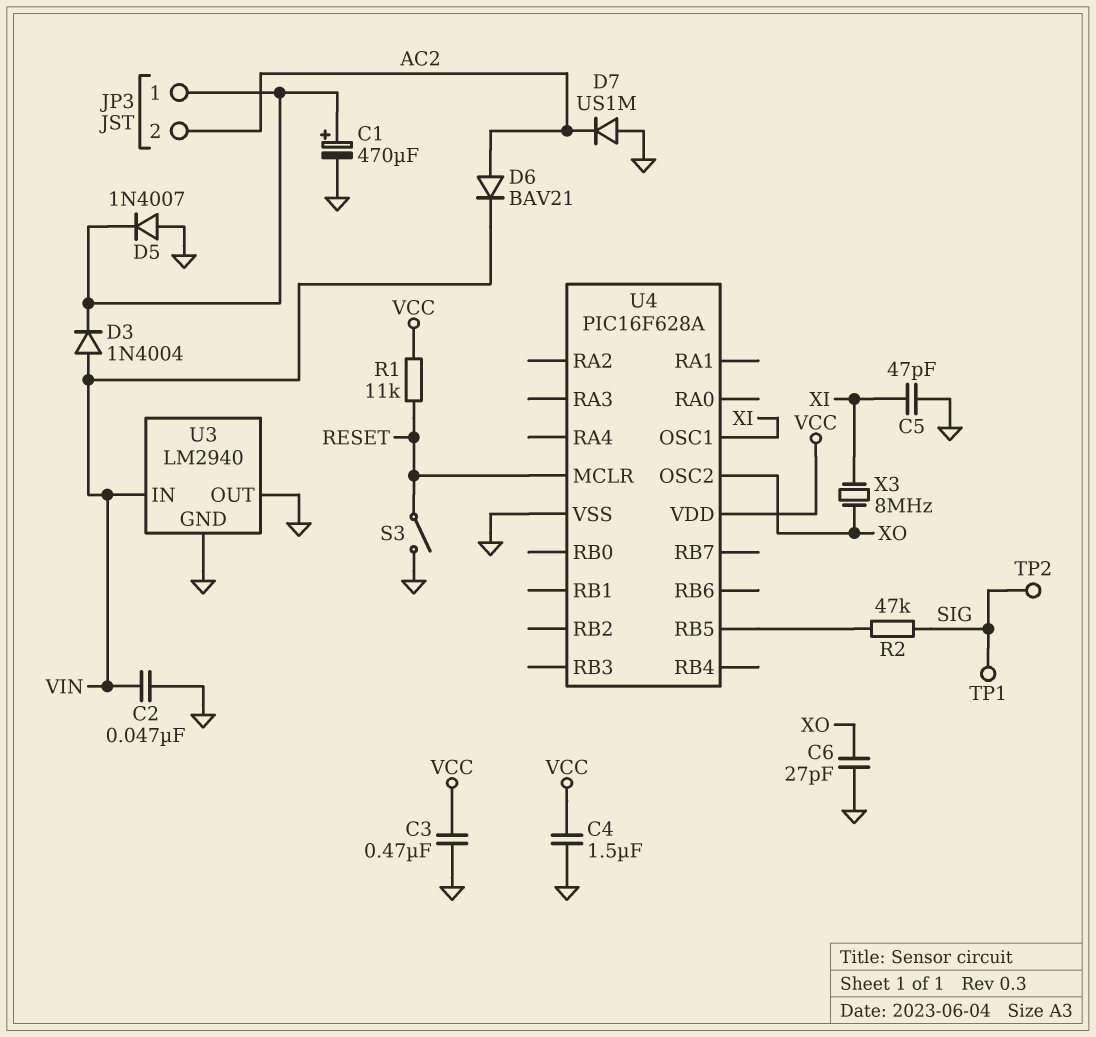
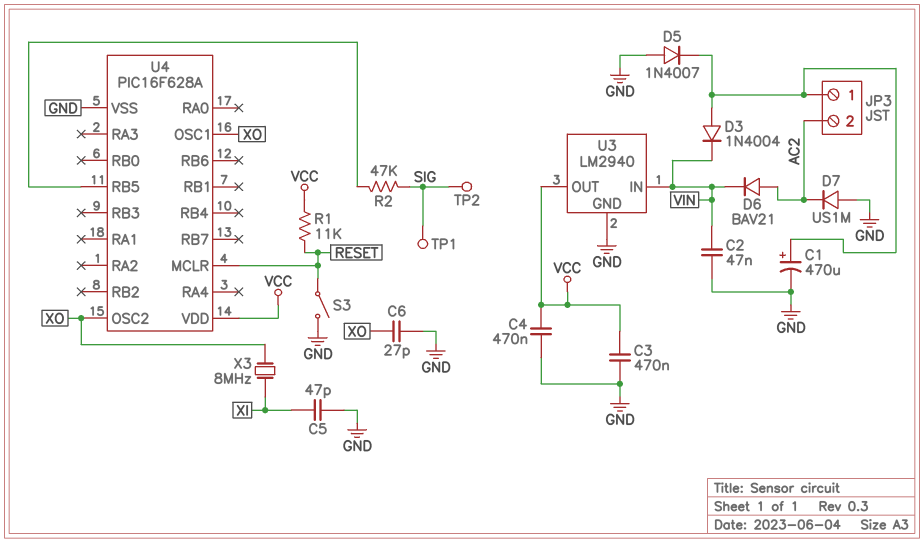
C4: 1.5uF (GND, VCC) -> 470nF (GND, VCC)
D3: diode 1N4004 (A VIN, K JP3/1) -> diode 1N4004 (A JP3/1, K VIN)
U3 pin OUT: GND -> VCC
U4 pin OSC1: XI -> XO

